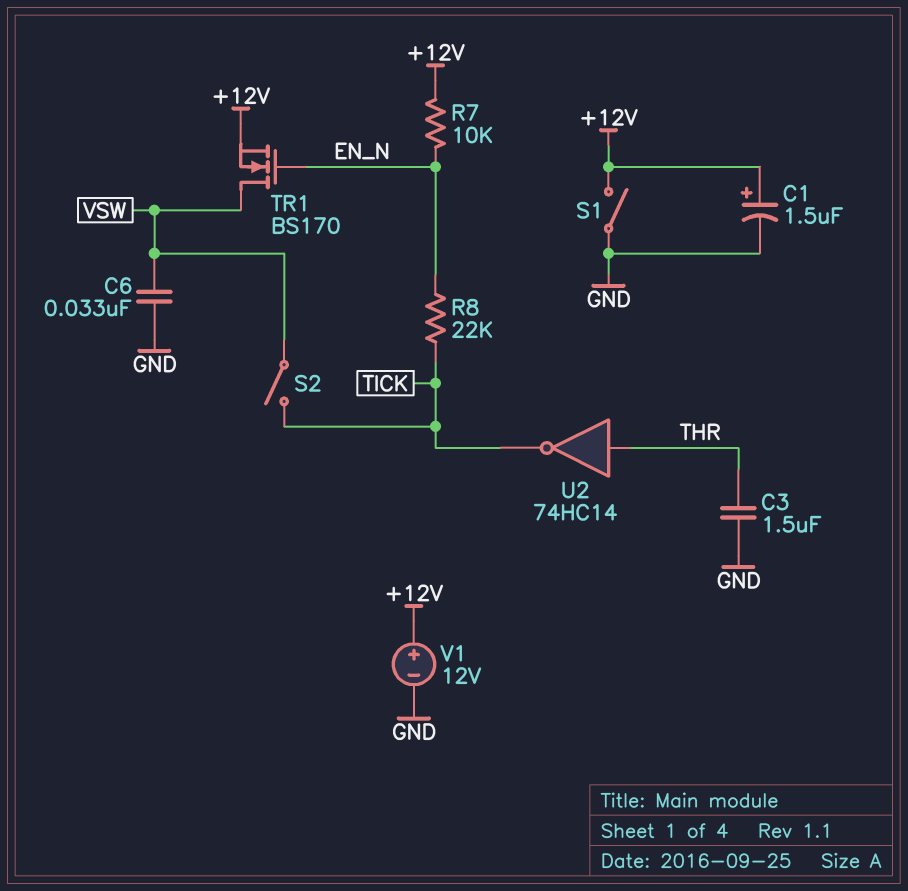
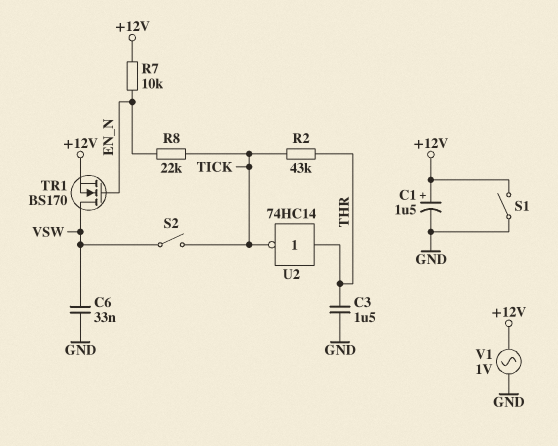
R2: none -> 43k (THR, TICK)
V1: 12V (plus +12V, minus GND) -> AC 1V (+12V, GND)

